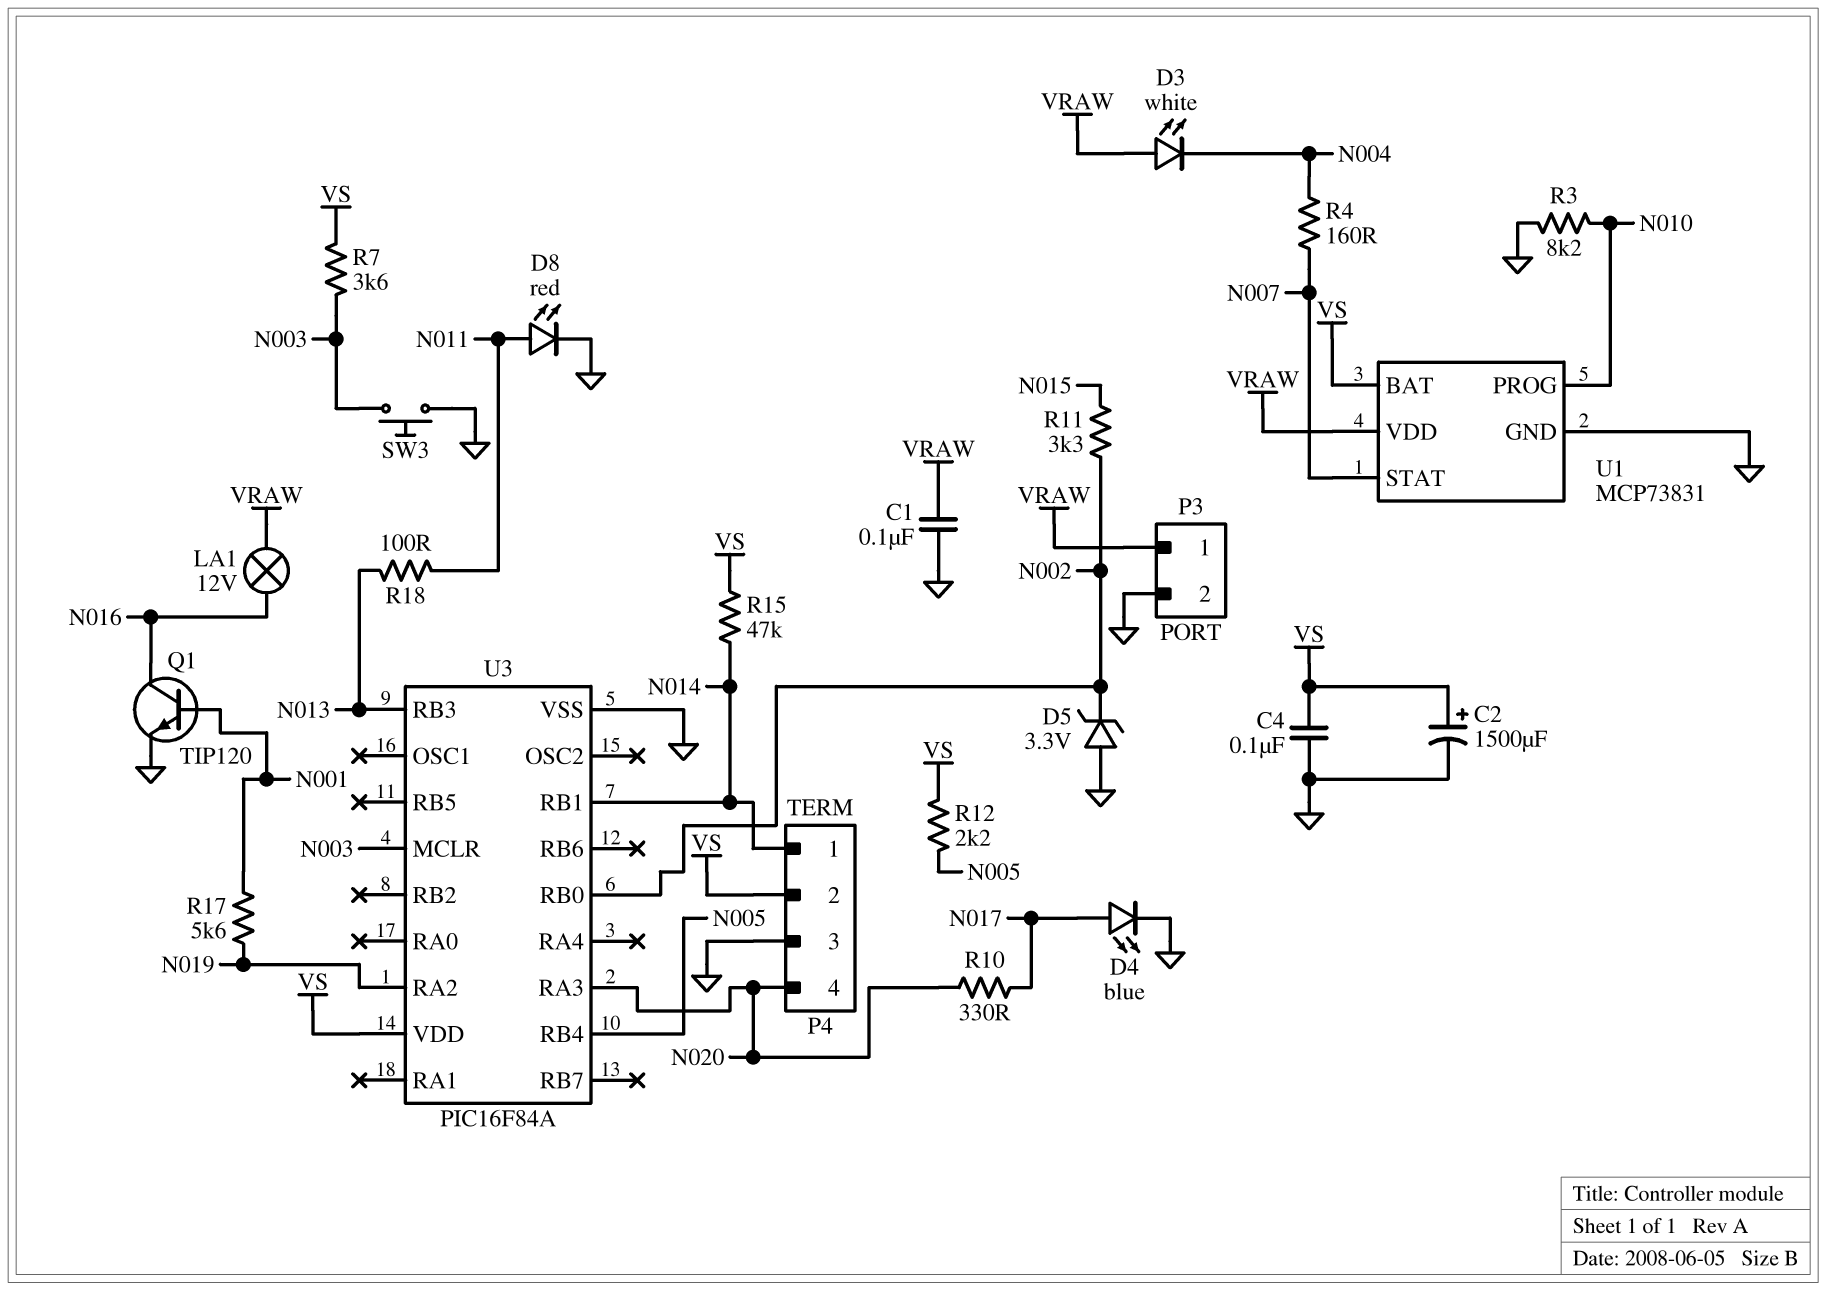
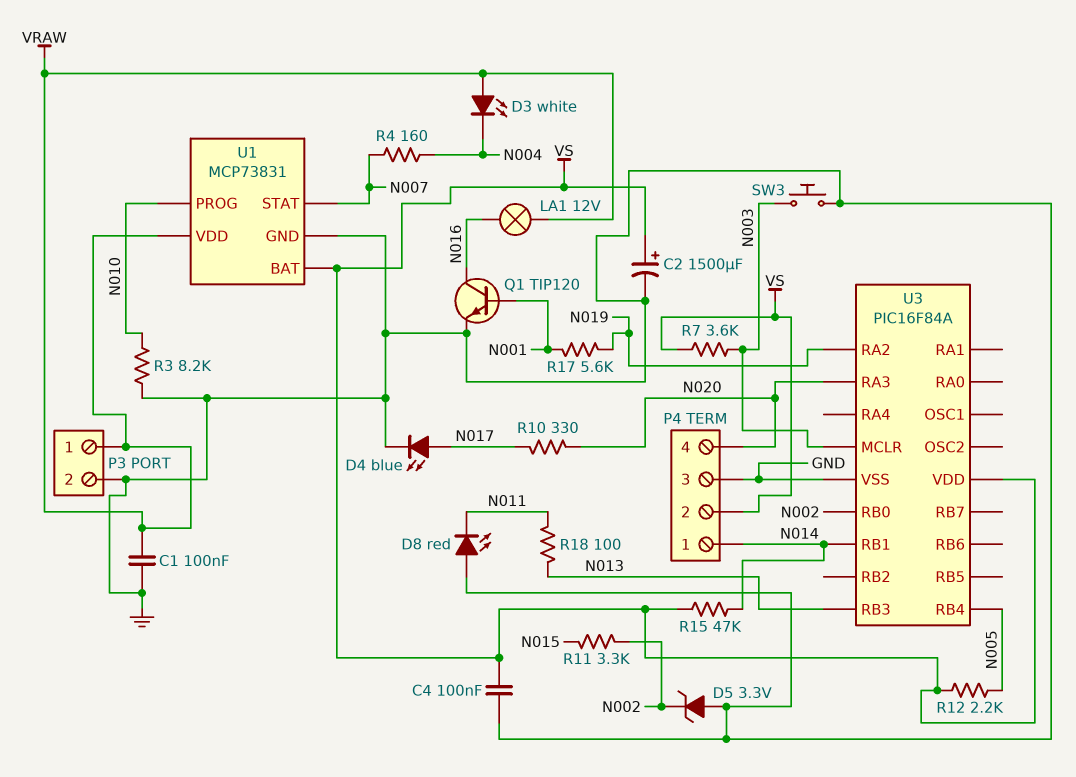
D8: LED red (A N011, K GND) -> LED red (A GND, K N011)

